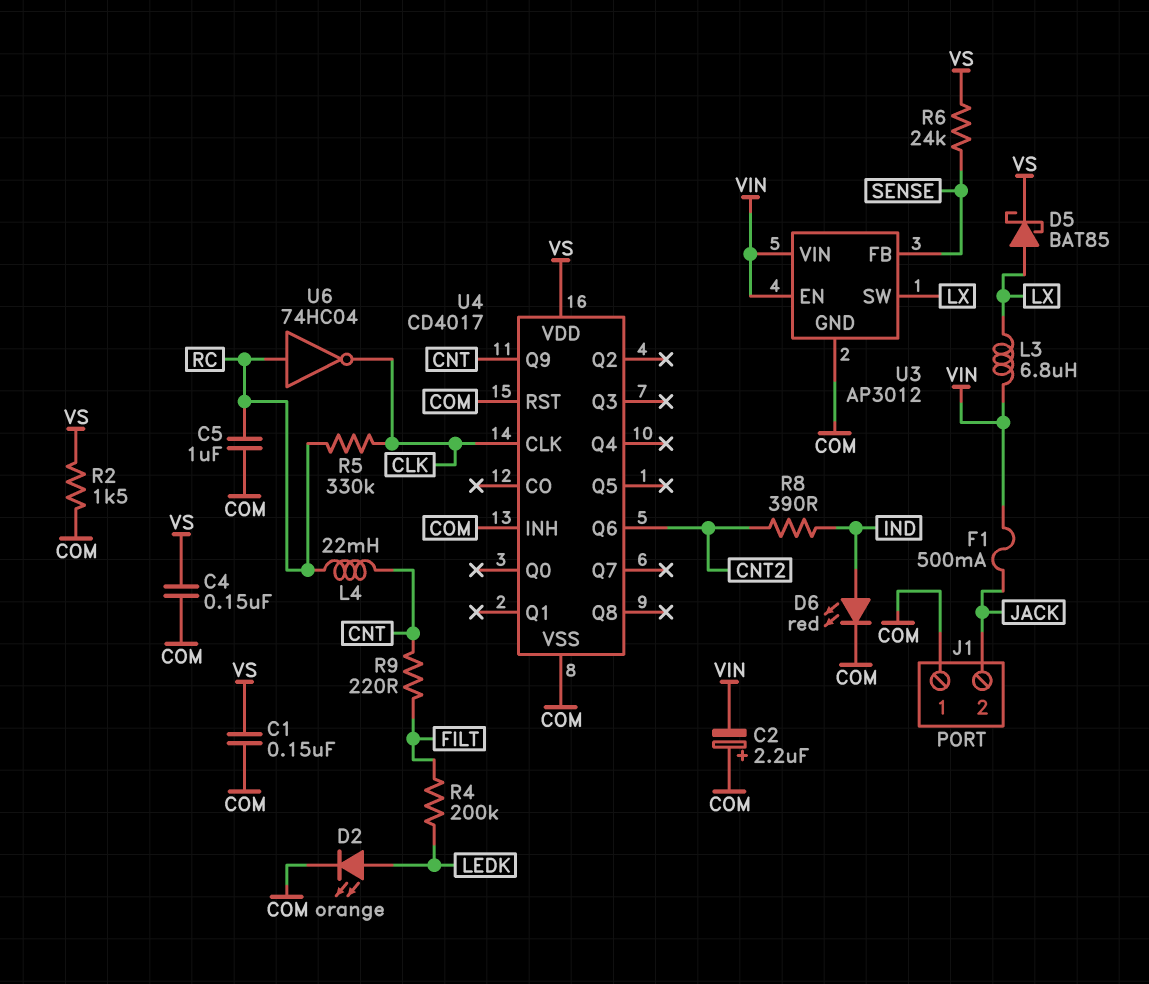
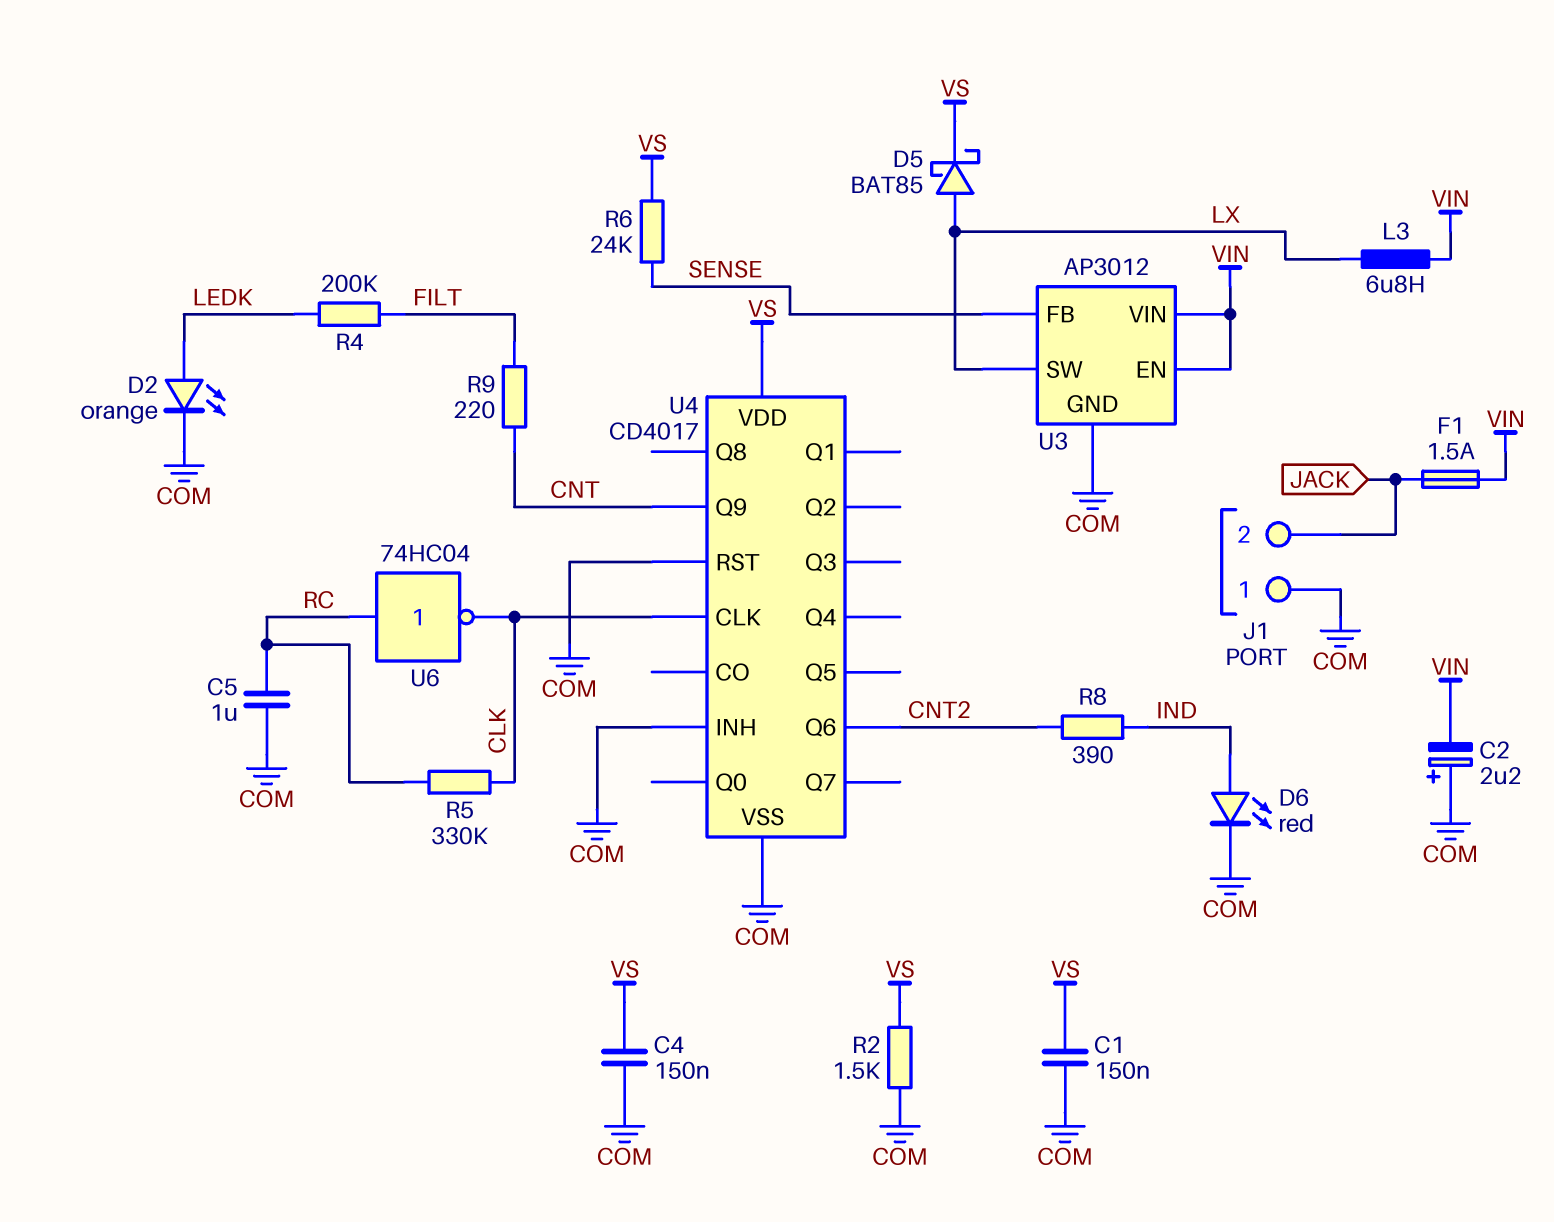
F1: 500mA (JACK, VIN) -> 1.5A (JACK, VIN)
L4: 22mH (CNT, RC) -> none

